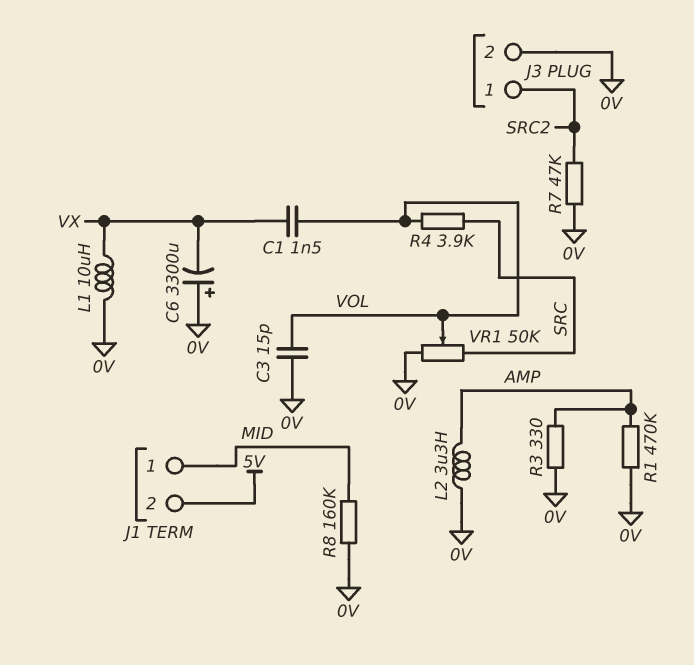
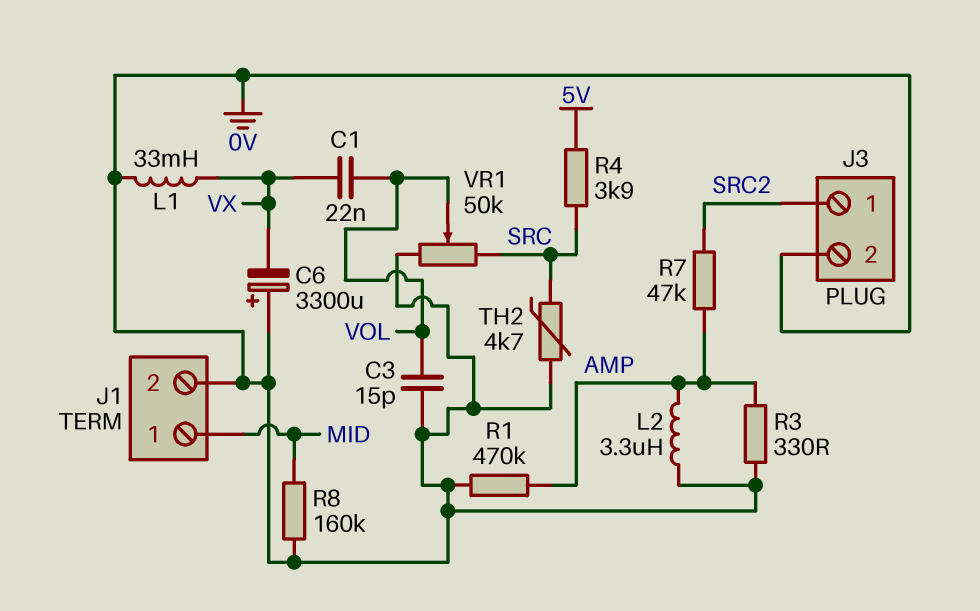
C1: 1.5nF (VOL, VX) -> 22nF (VOL, VX)
J1 pin 2: 5V -> 0V
L1: 10uH (0V, VX) -> 33mH (0V, VX)
R4: 3.9k (SRC, VOL) -> 3.9k (5V, SRC)
R7: 47k (0V, SRC2) -> 47k (AMP, SRC2)
TH2: none -> 4.7k (0V, SRC)

